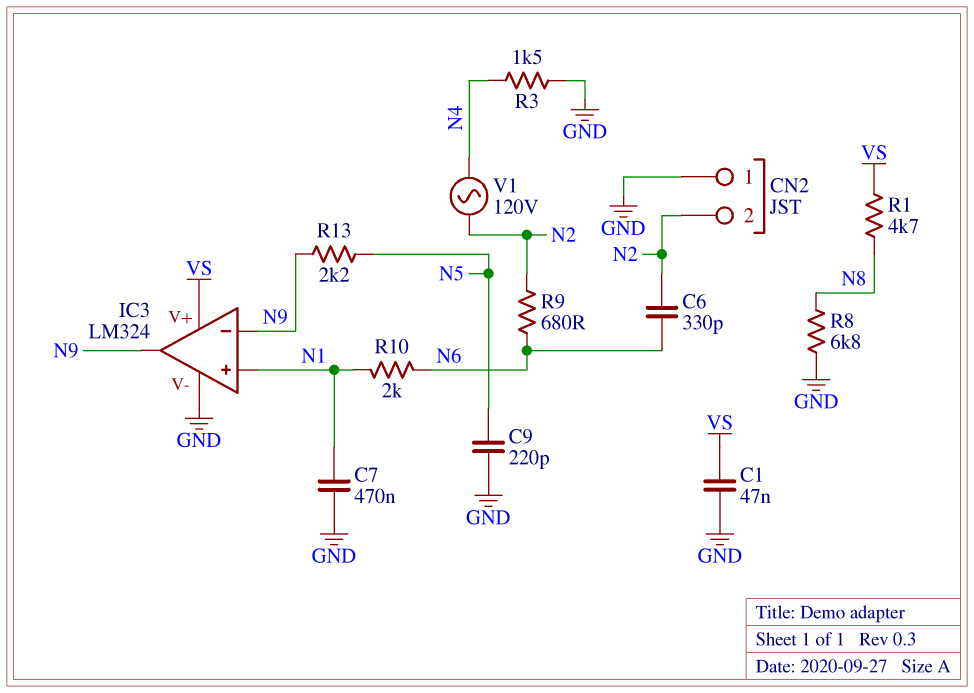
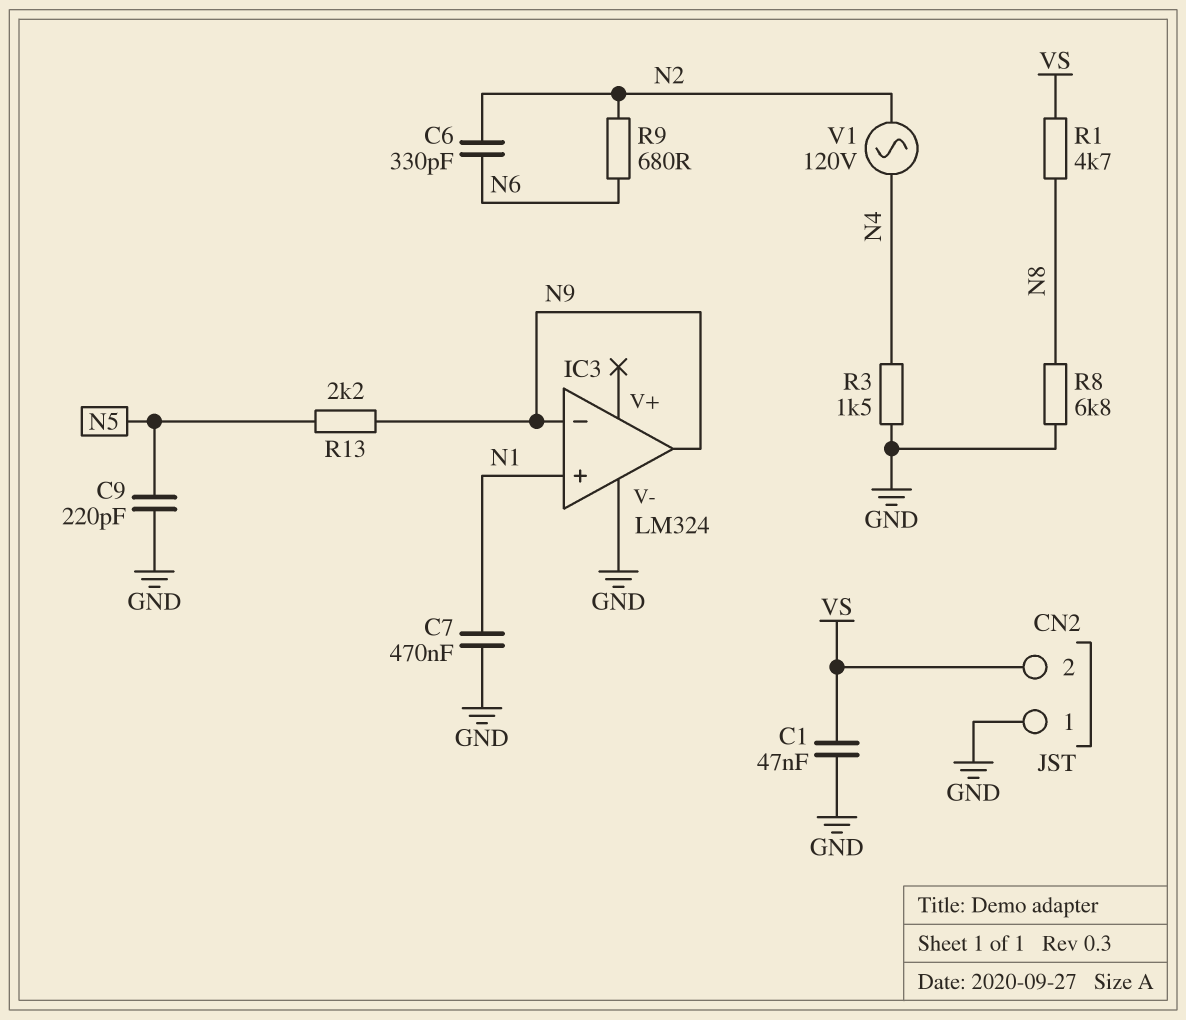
CN2 pin 2: N2 -> VS
IC3 pin V+: VS -> none
R10: 2k (N1, N6) -> none

